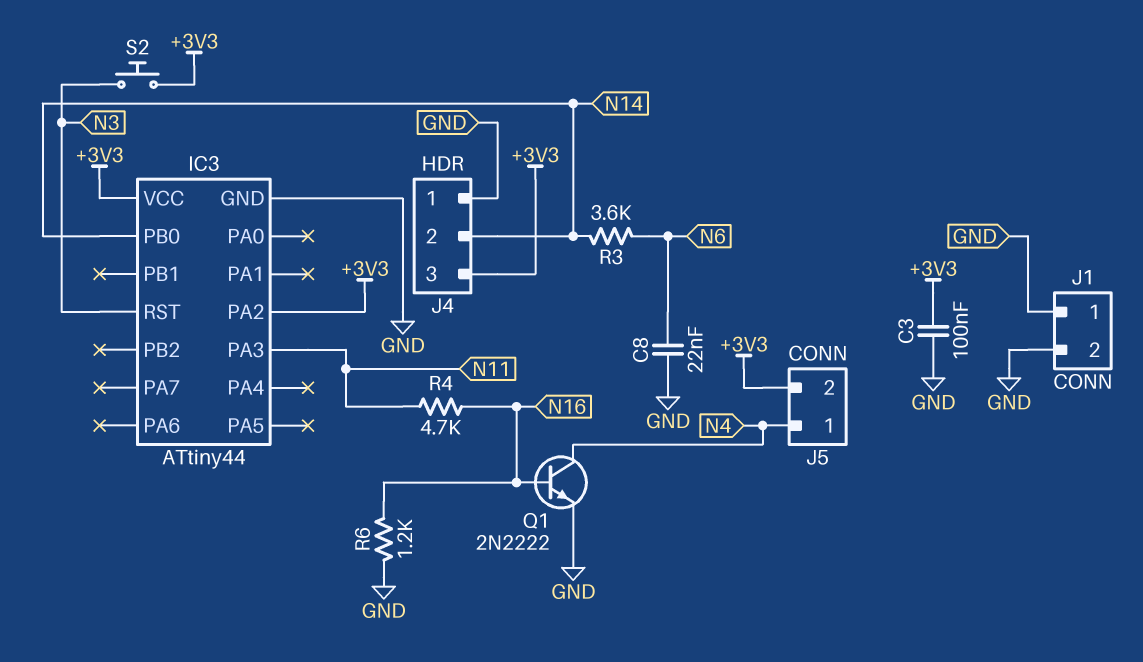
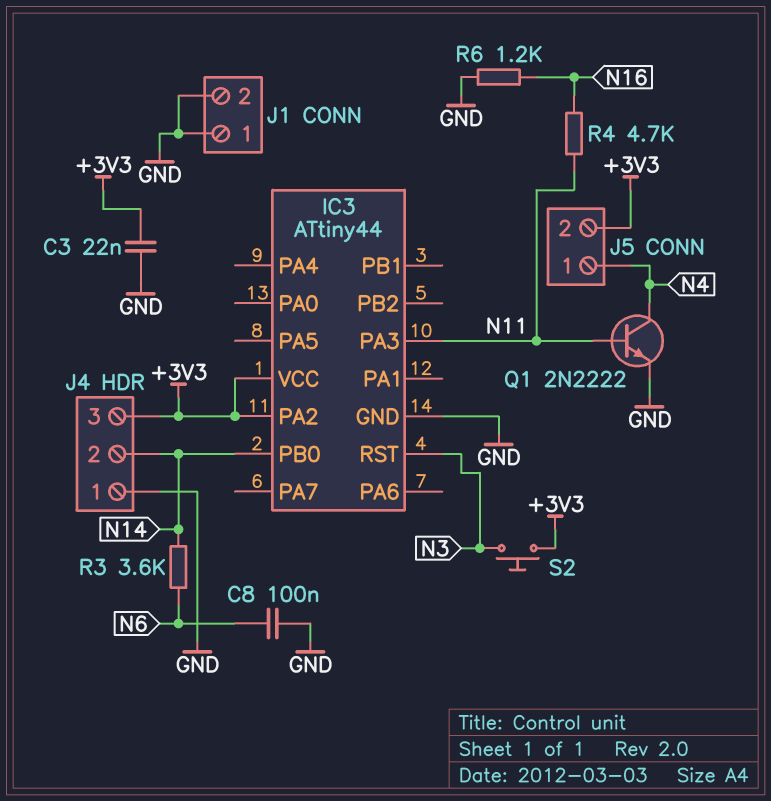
C3: 100nF (+3V3, GND) -> 22nF (+3V3, GND)
C8: 22nF (GND, N6) -> 100nF (GND, N6)
Q1: NPN 2N2222 (B N16, C N4, E GND) -> NPN 2N2222 (B N11, C N4, E GND)

